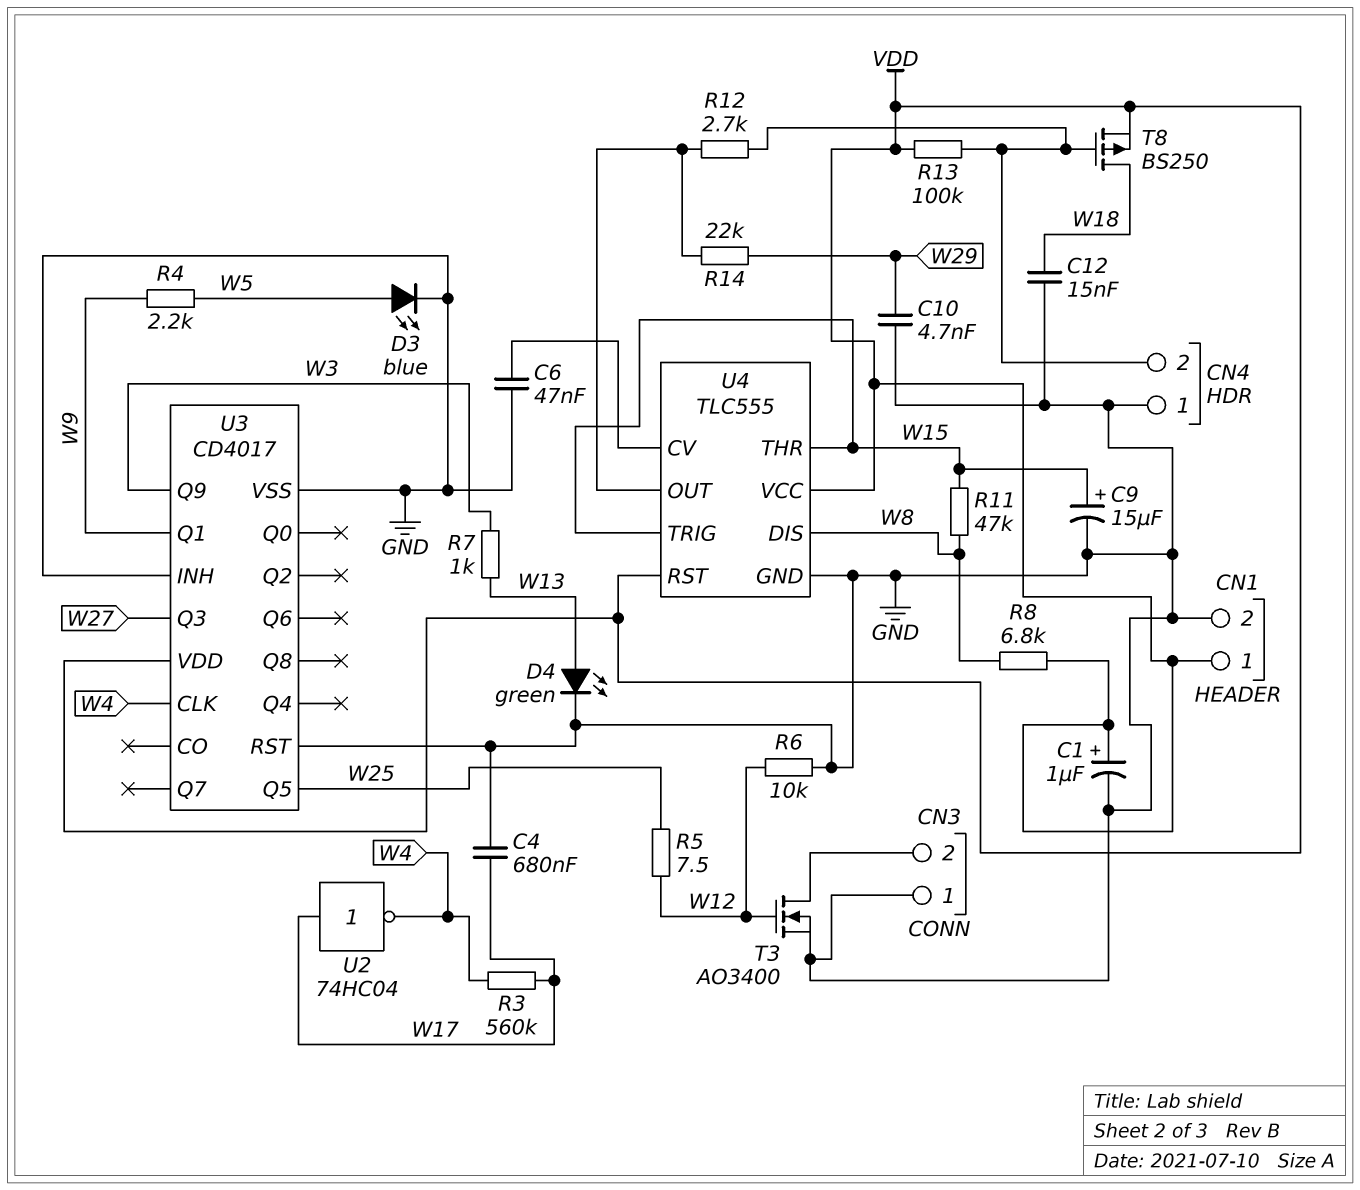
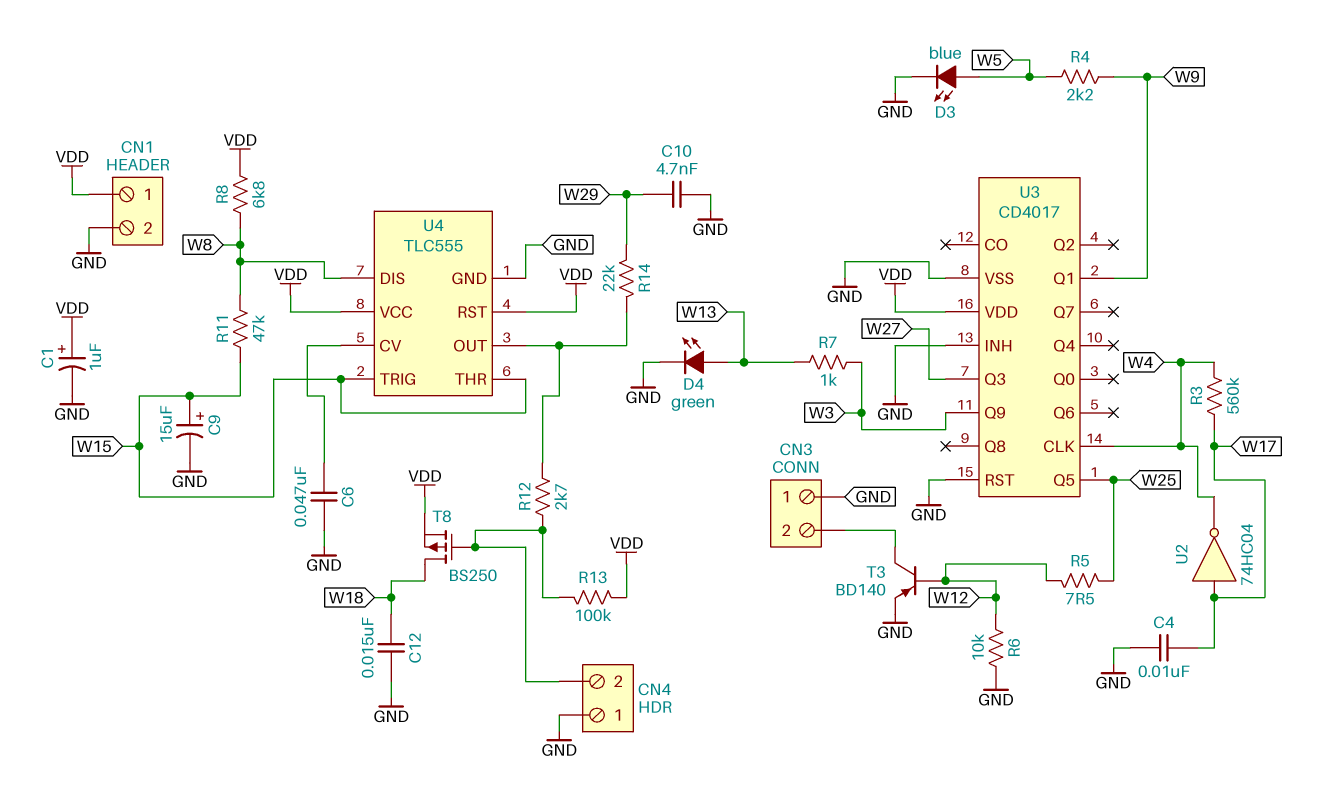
C4: 680nF (GND, W17) -> 10nF (GND, W17)
T3: NMOS AO3400 (G W12, D CN3/2, S GND) -> PNP BD140 (B W12, C CN3/2, E GND)

